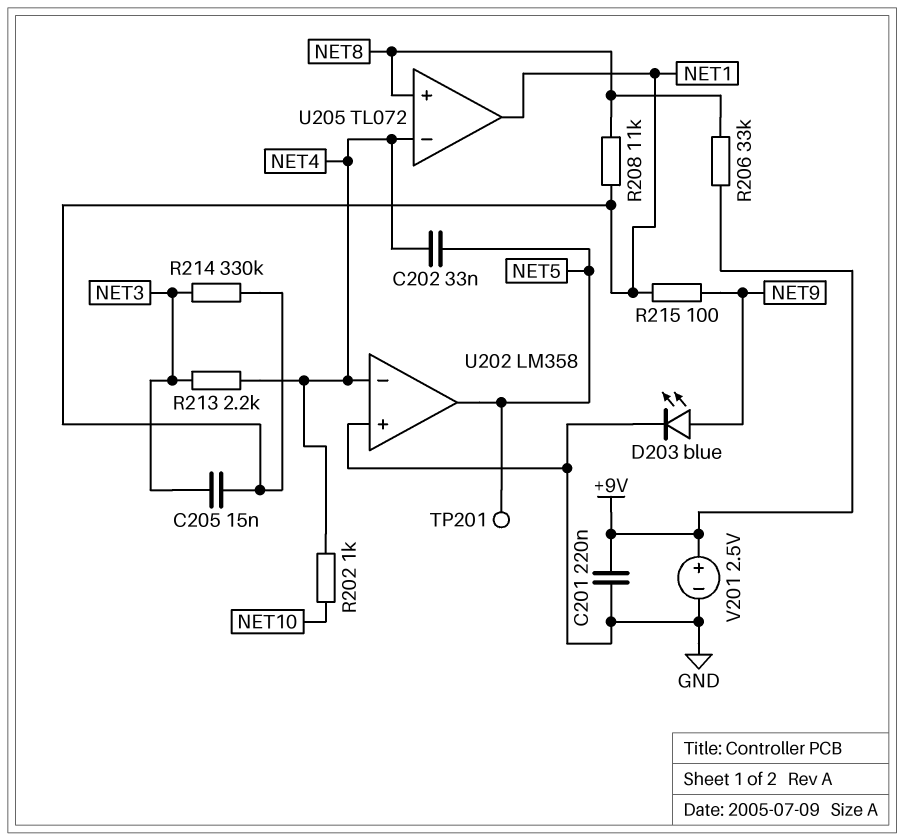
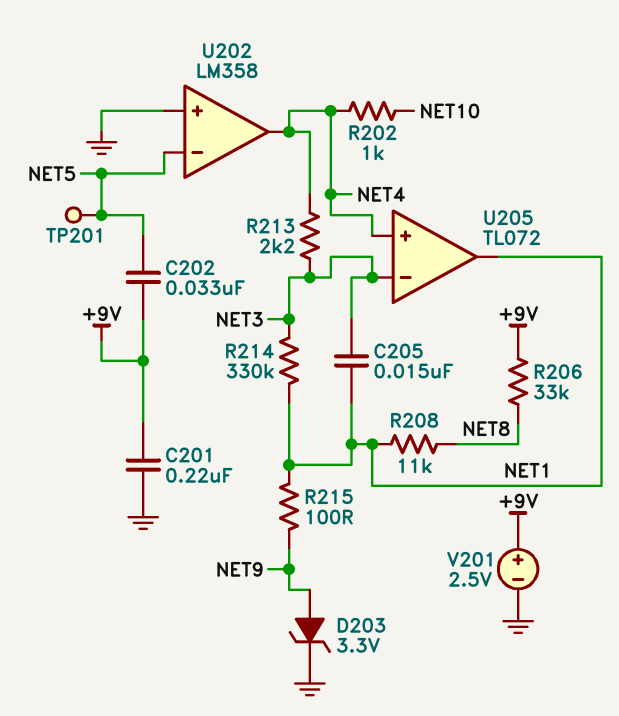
C202: 33nF (NET4, NET5) -> 33nF (+9V, NET5)
D203: LED blue (A NET9, K GND) -> zener 3.3V (A NET9, K GND)
U202 pin in-: NET4 -> NET5
U202 pin out: NET5 -> NET4
U205 pin in+: NET8 -> NET4
U205 pin in-: NET4 -> NET3

